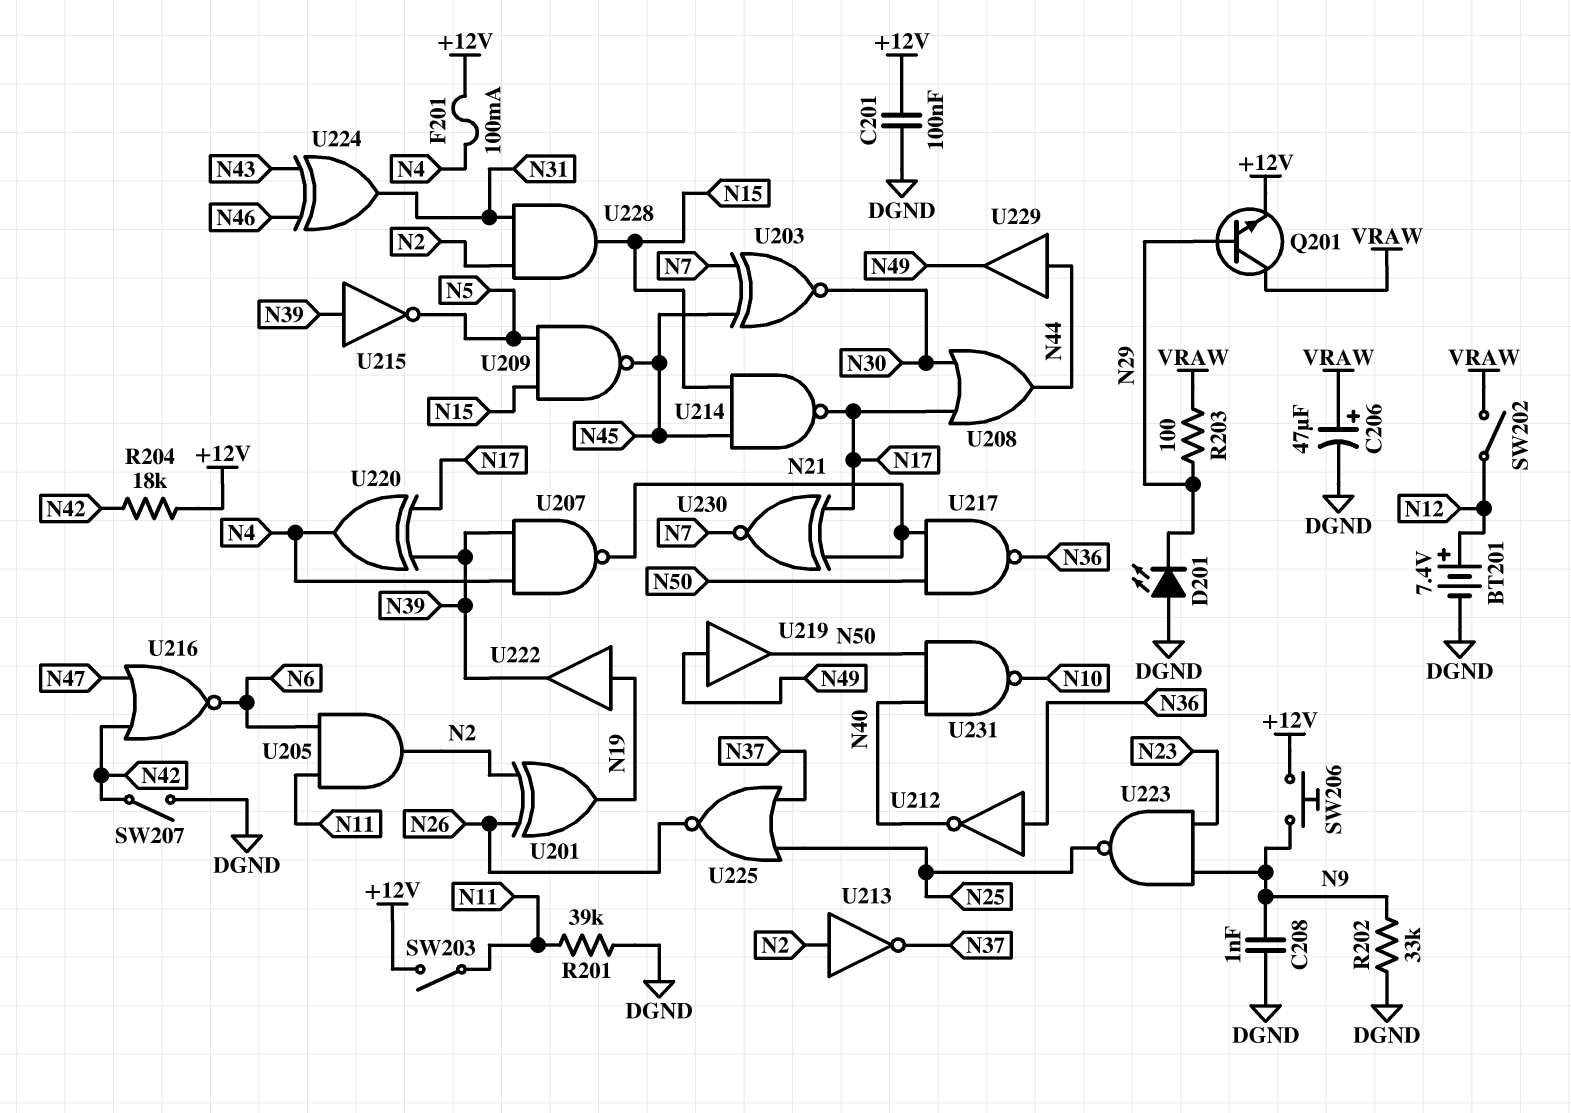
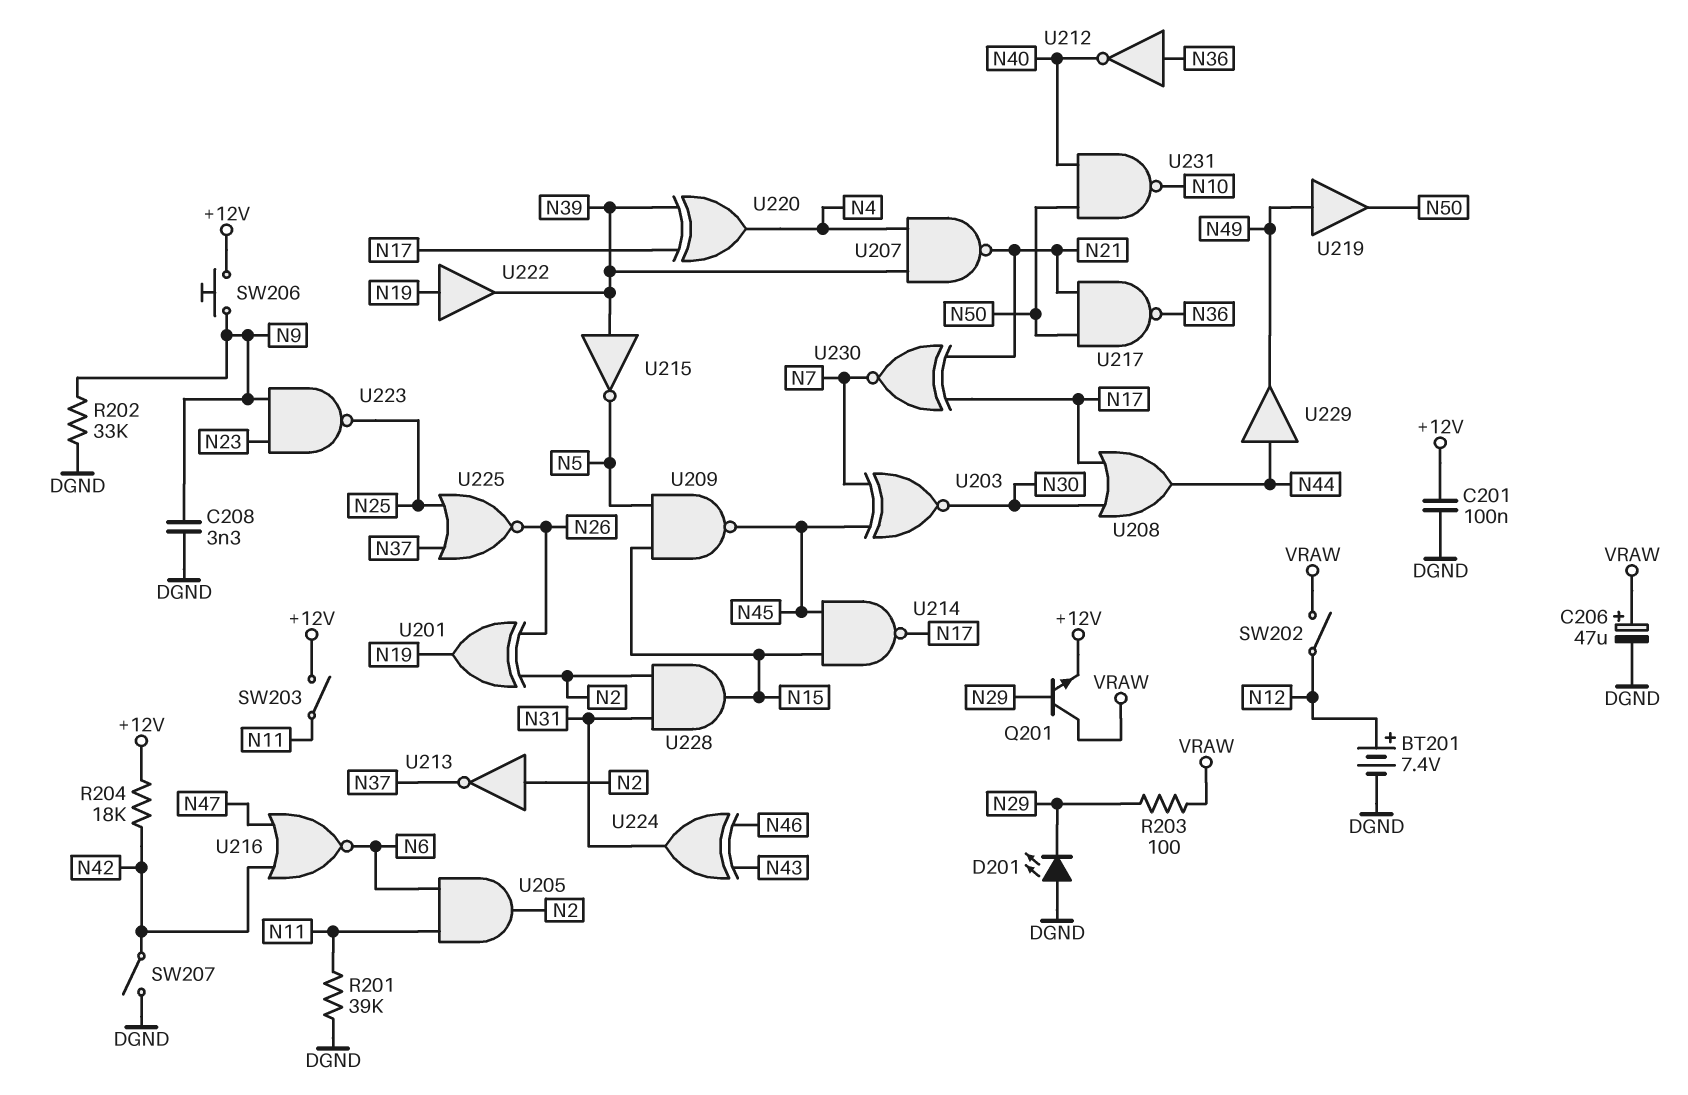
C208: 1nF (DGND, N9) -> 3.3nF (DGND, N9)
F201: 100mA (+12V, N4) -> none

